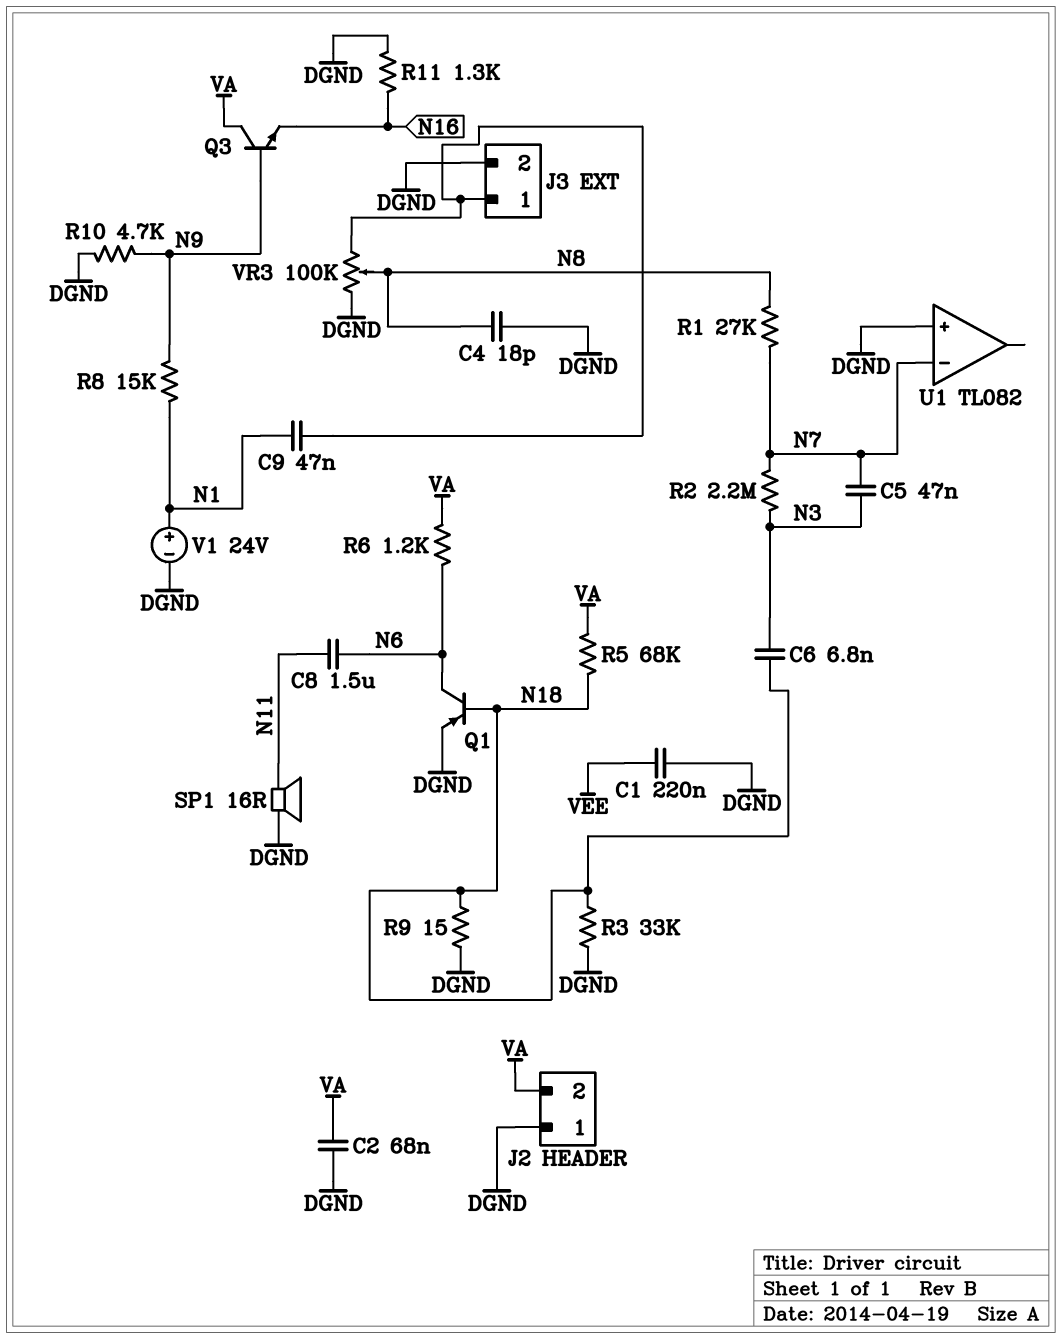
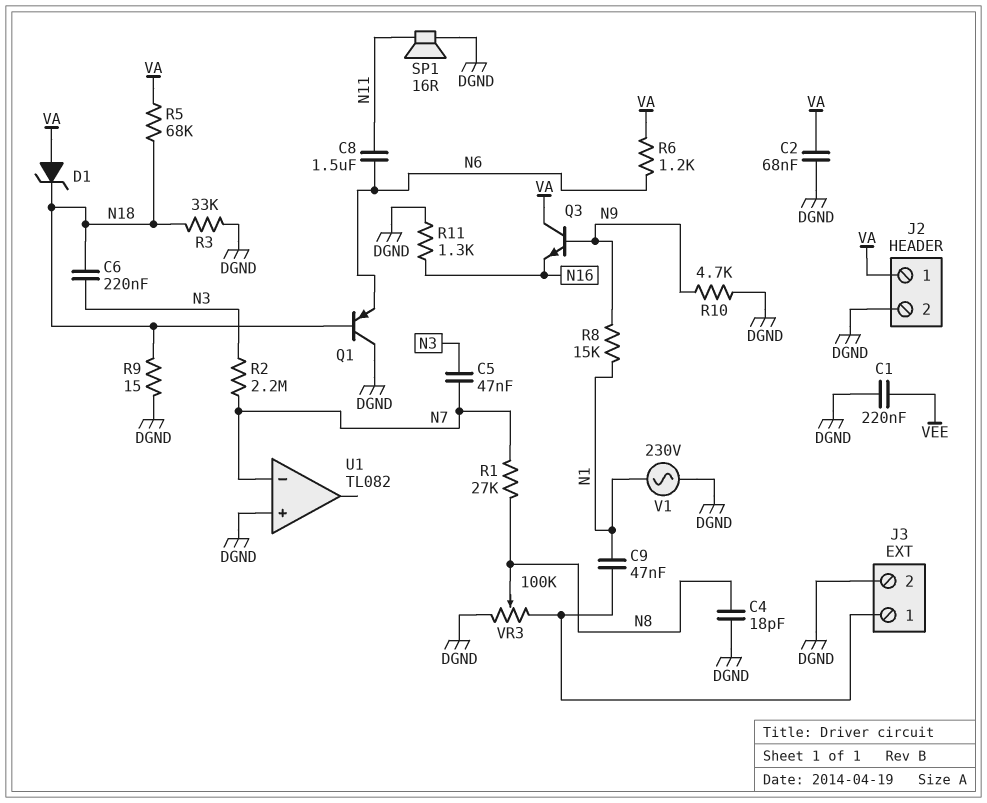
C6: 6.8nF (N3, N18) -> 220nF (N3, N18)
D1: none -> zener (A VA, K N18)
J2 pin 1: DGND -> VA
J2 pin 2: VA -> DGND
Q1: PNP (B N18, C N6, E DGND) -> PNP (B N18, C DGND, E N6)
V1: 24V (plus N1, minus DGND) -> AC 230V (DGND, N1)

